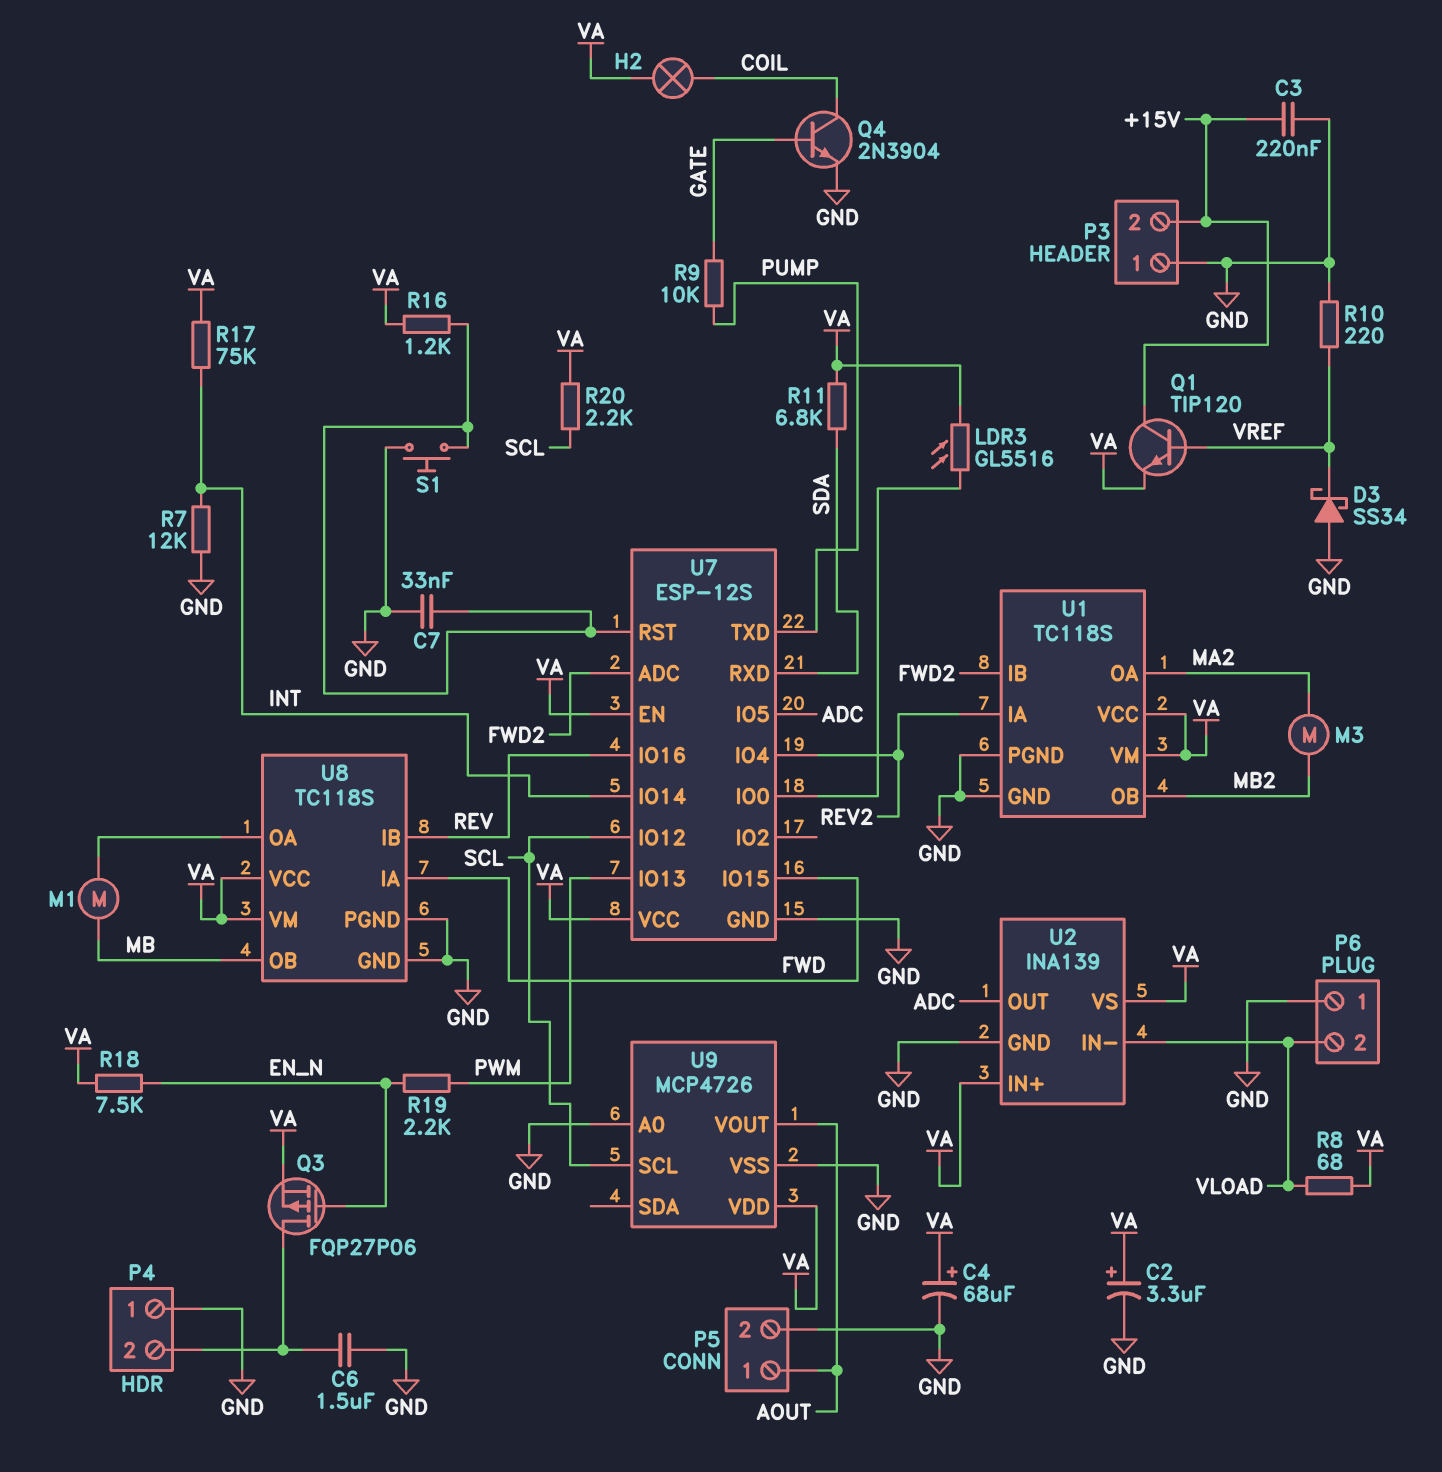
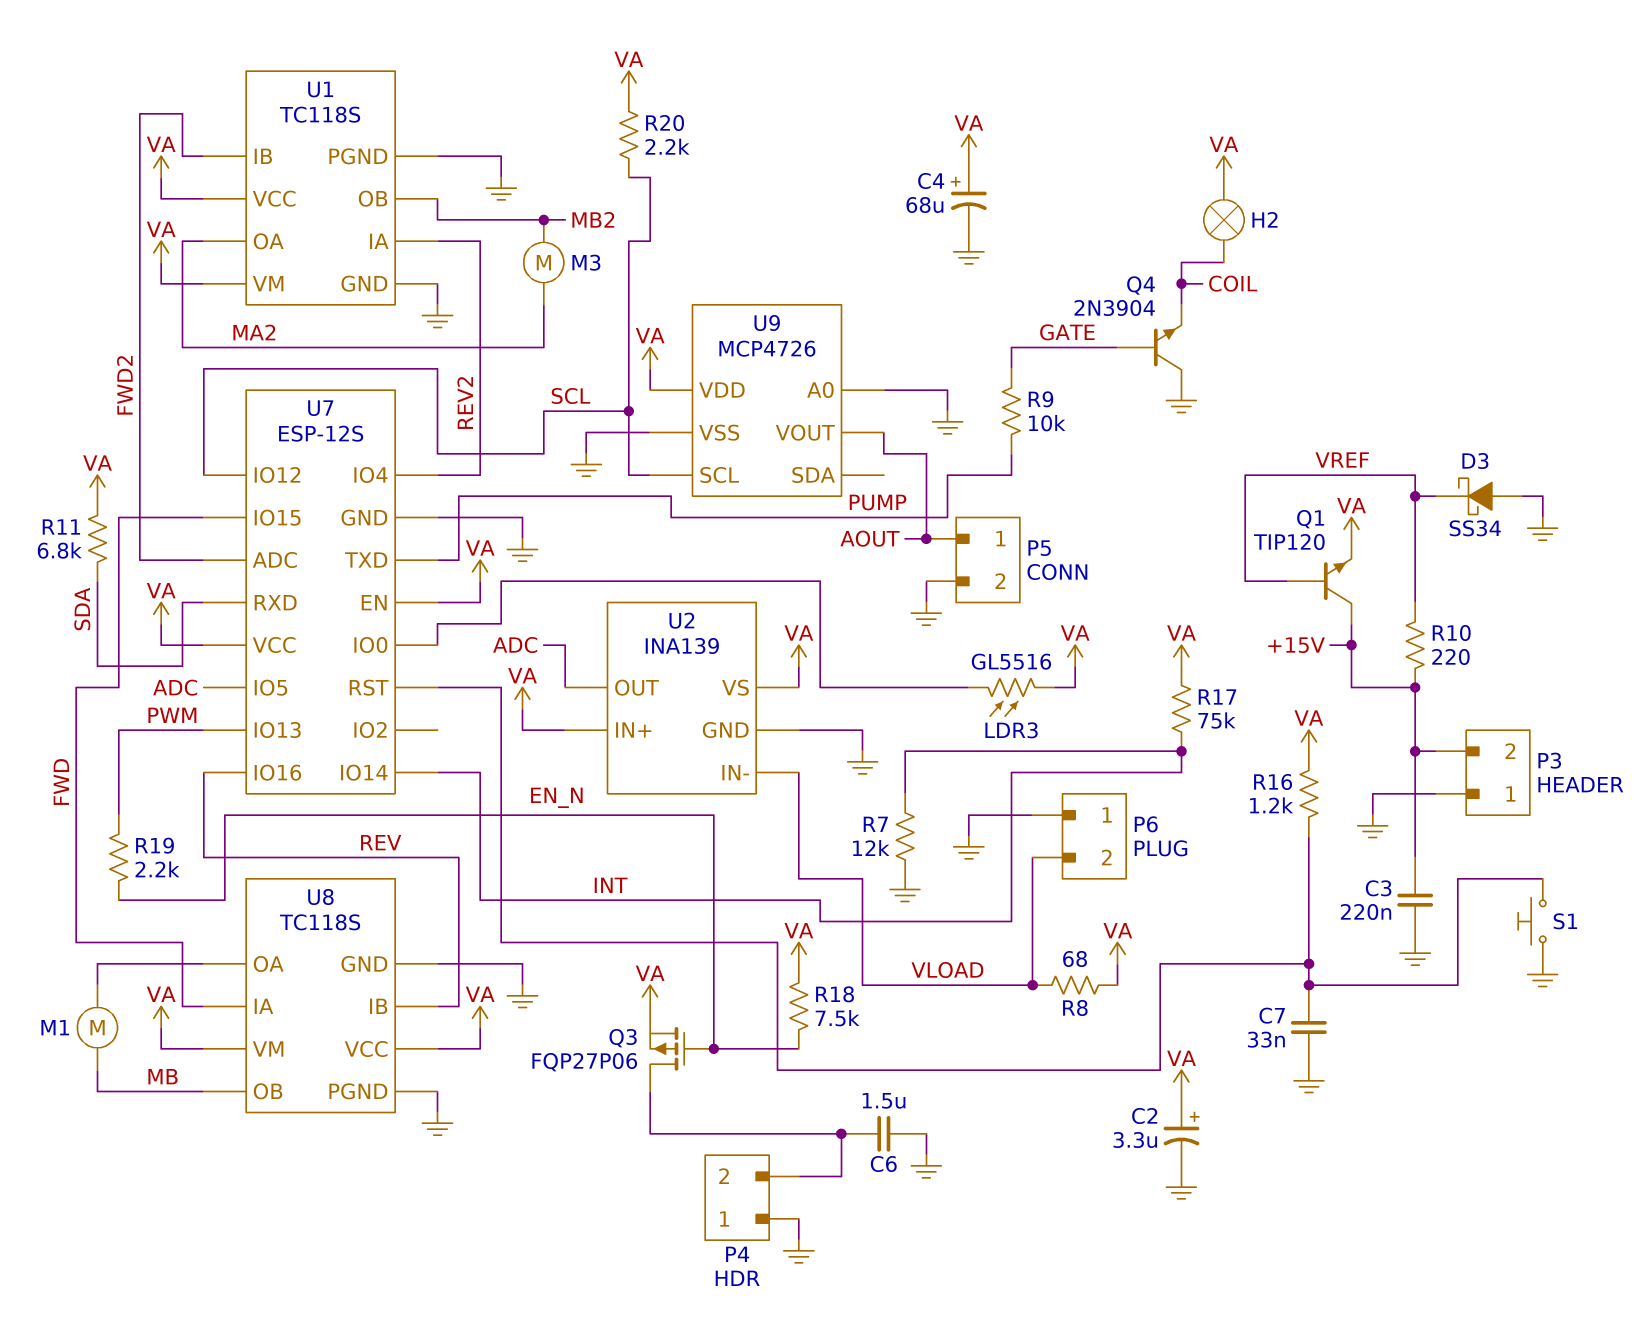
Q4: NPN 2N3904 (B GATE, C COIL, E GND) -> NPN 2N3904 (B GATE, C GND, E COIL)
R10: 220 (GND, VREF) -> 220 (+15V, VREF)

